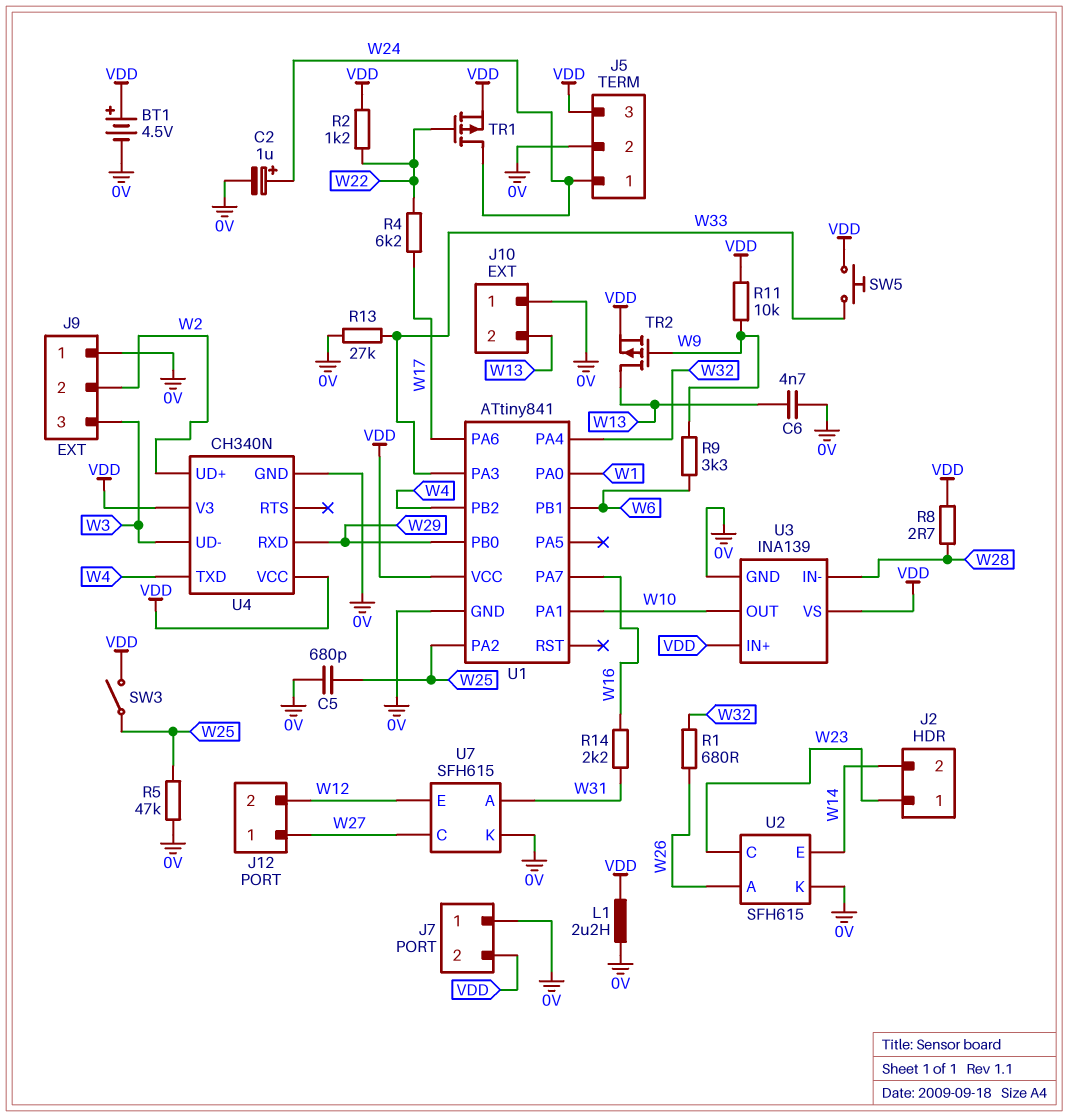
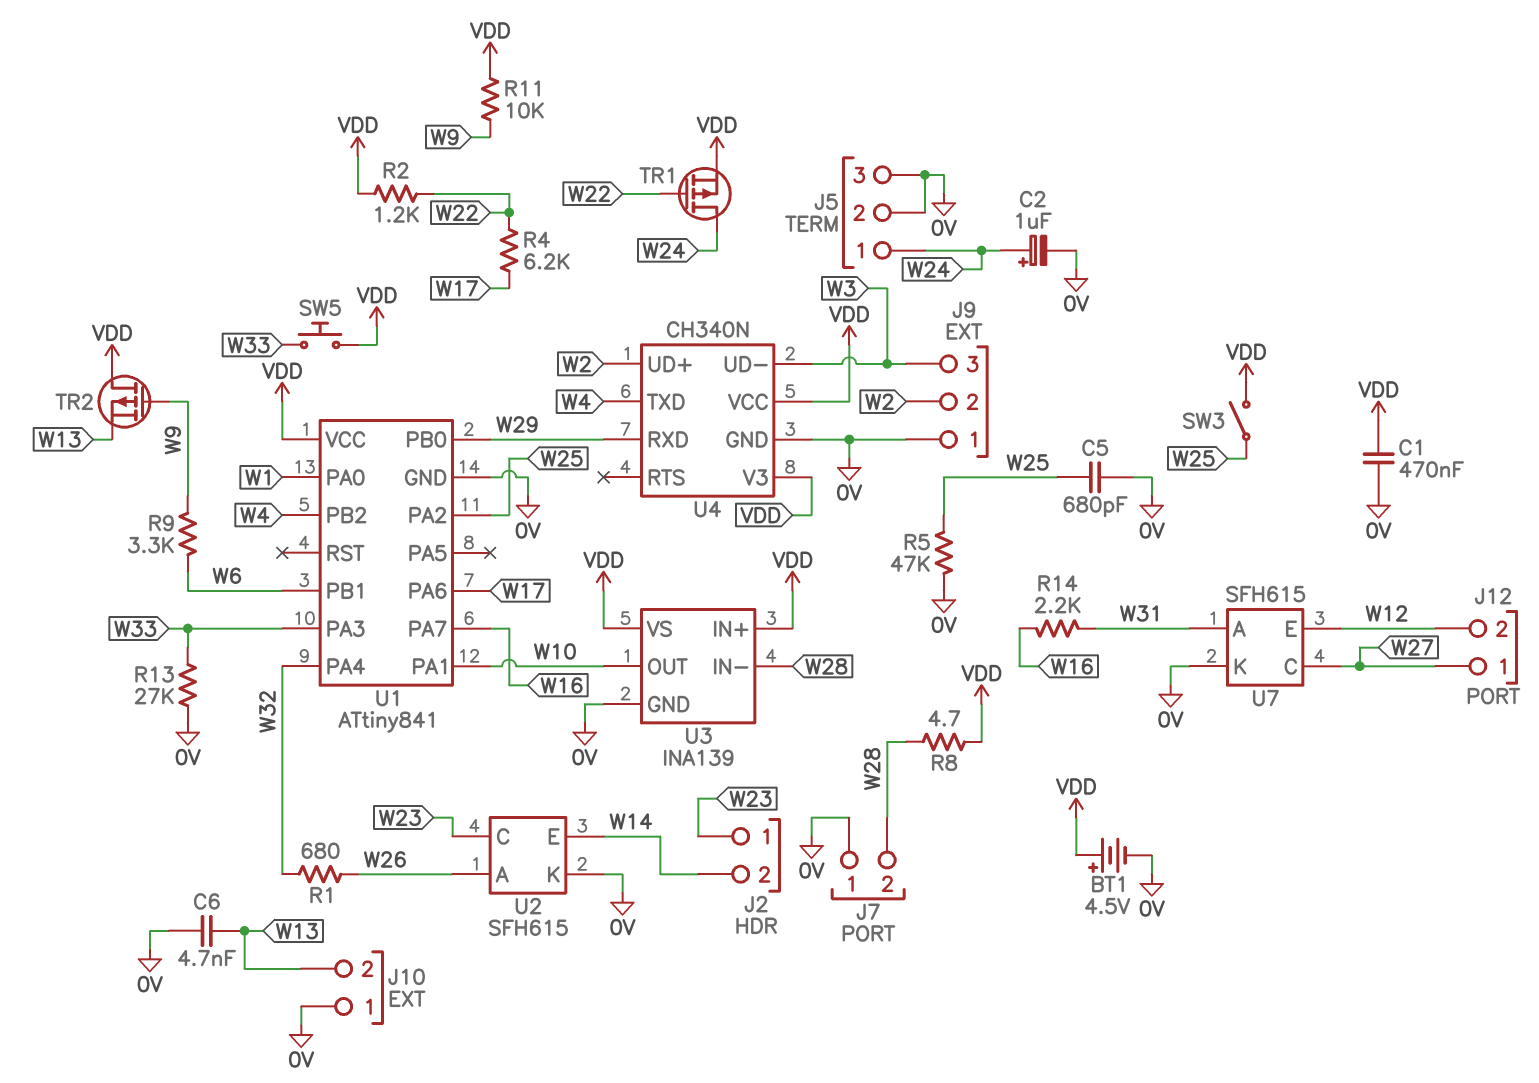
C1: none -> 470nF (0V, VDD)
J5 pin 3: VDD -> 0V
J7 pin 2: VDD -> W28
L1: 2.2uH (0V, VDD) -> none
R8: 2.7 (VDD, W28) -> 4.7 (VDD, W28)
TR2: PMOS (G W9, D W13, S VDD) -> PMOS (G W9, D VDD, S W13)

